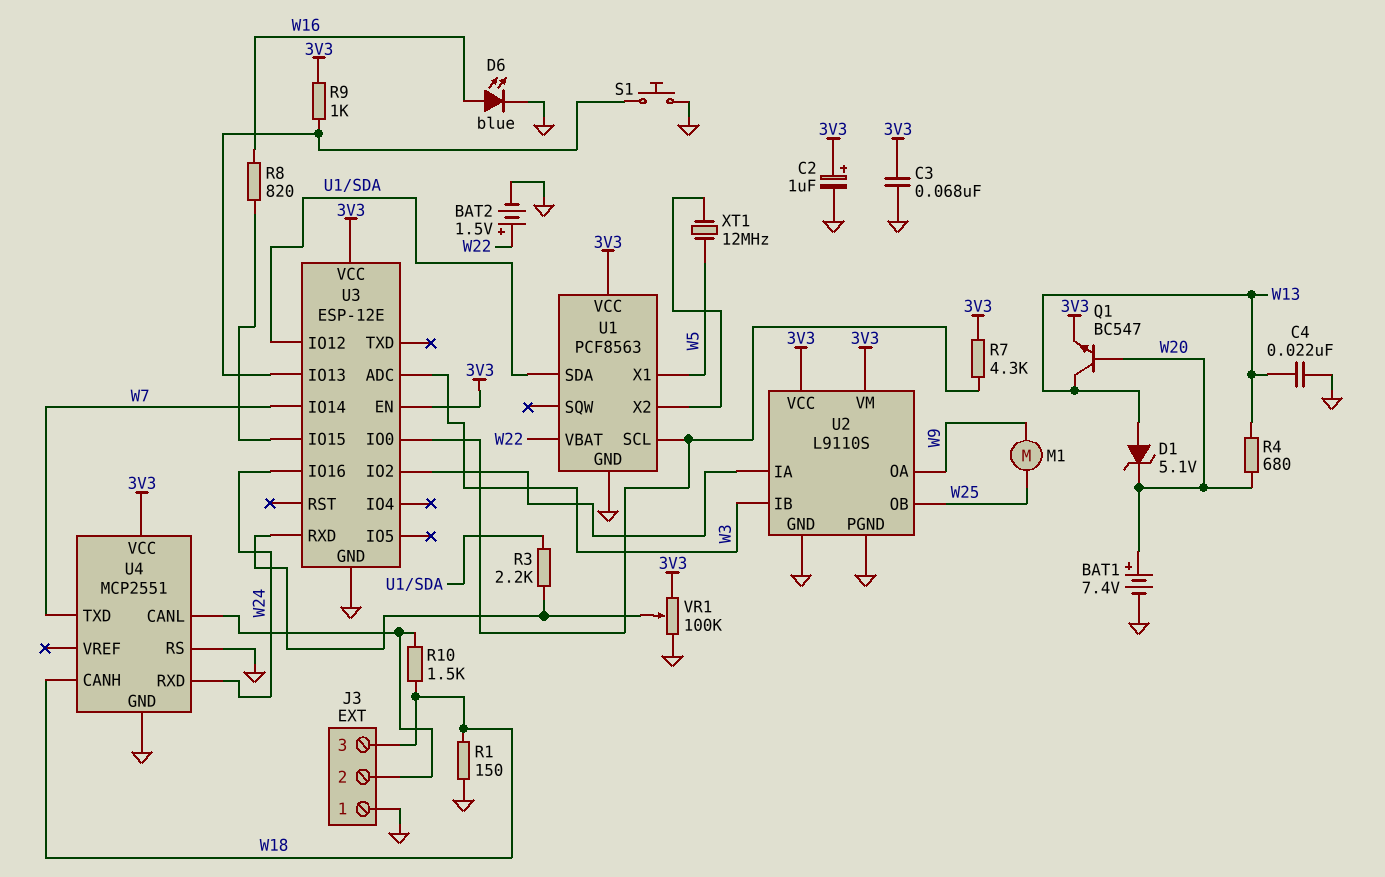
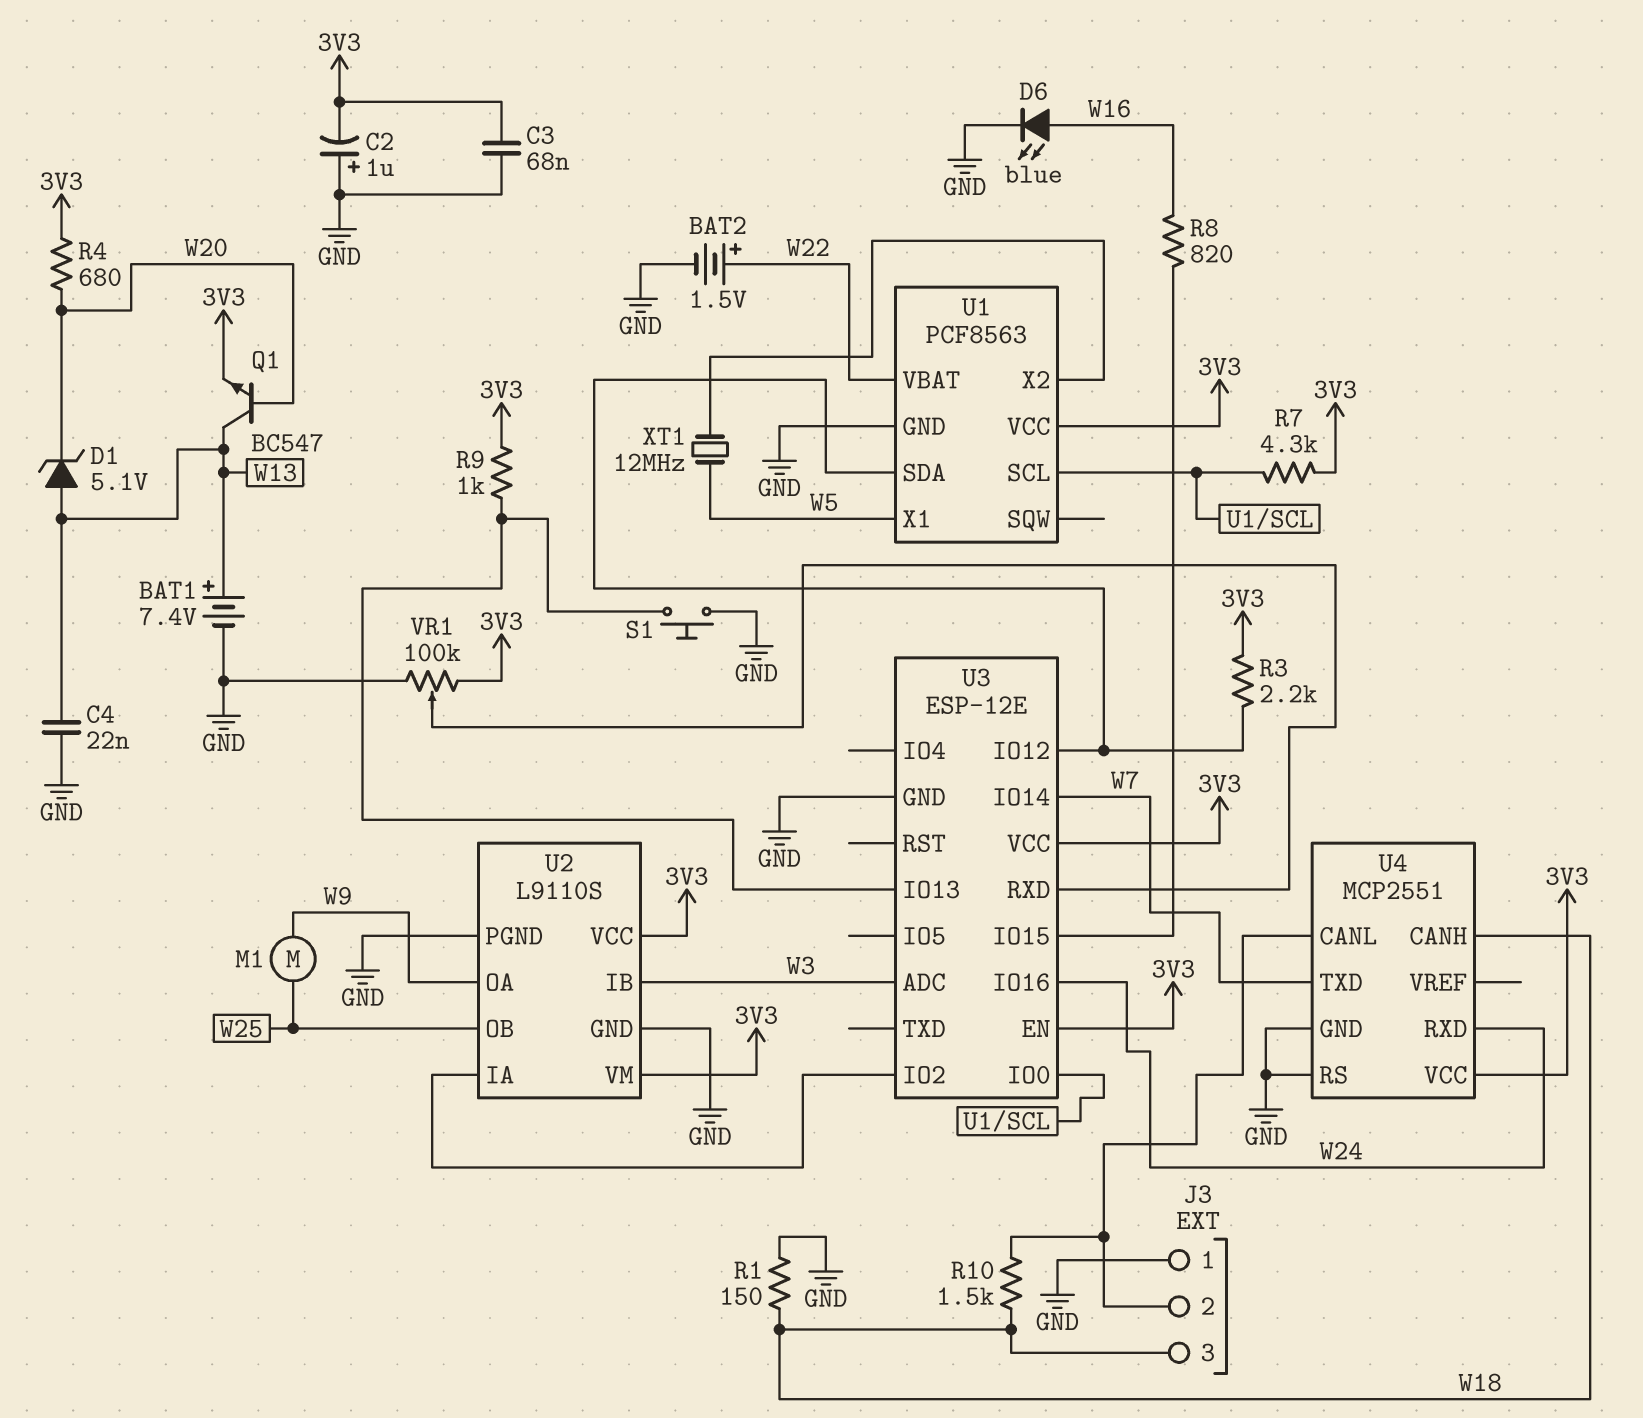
BAT1: 7.4V (plus W20, minus GND) -> 7.4V (plus W13, minus GND)
C2: 1uF (plus 3V3, minus GND) -> 1uF (plus GND, minus 3V3)
R3: 2.2k (U1/SDA, U3/RXD) -> 2.2k (3V3, U1/SDA)
R4: 680 (W13, W20) -> 680 (3V3, W20)

